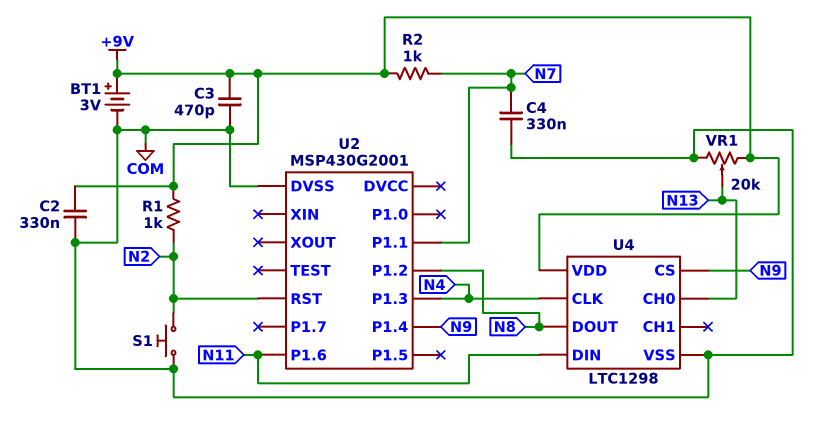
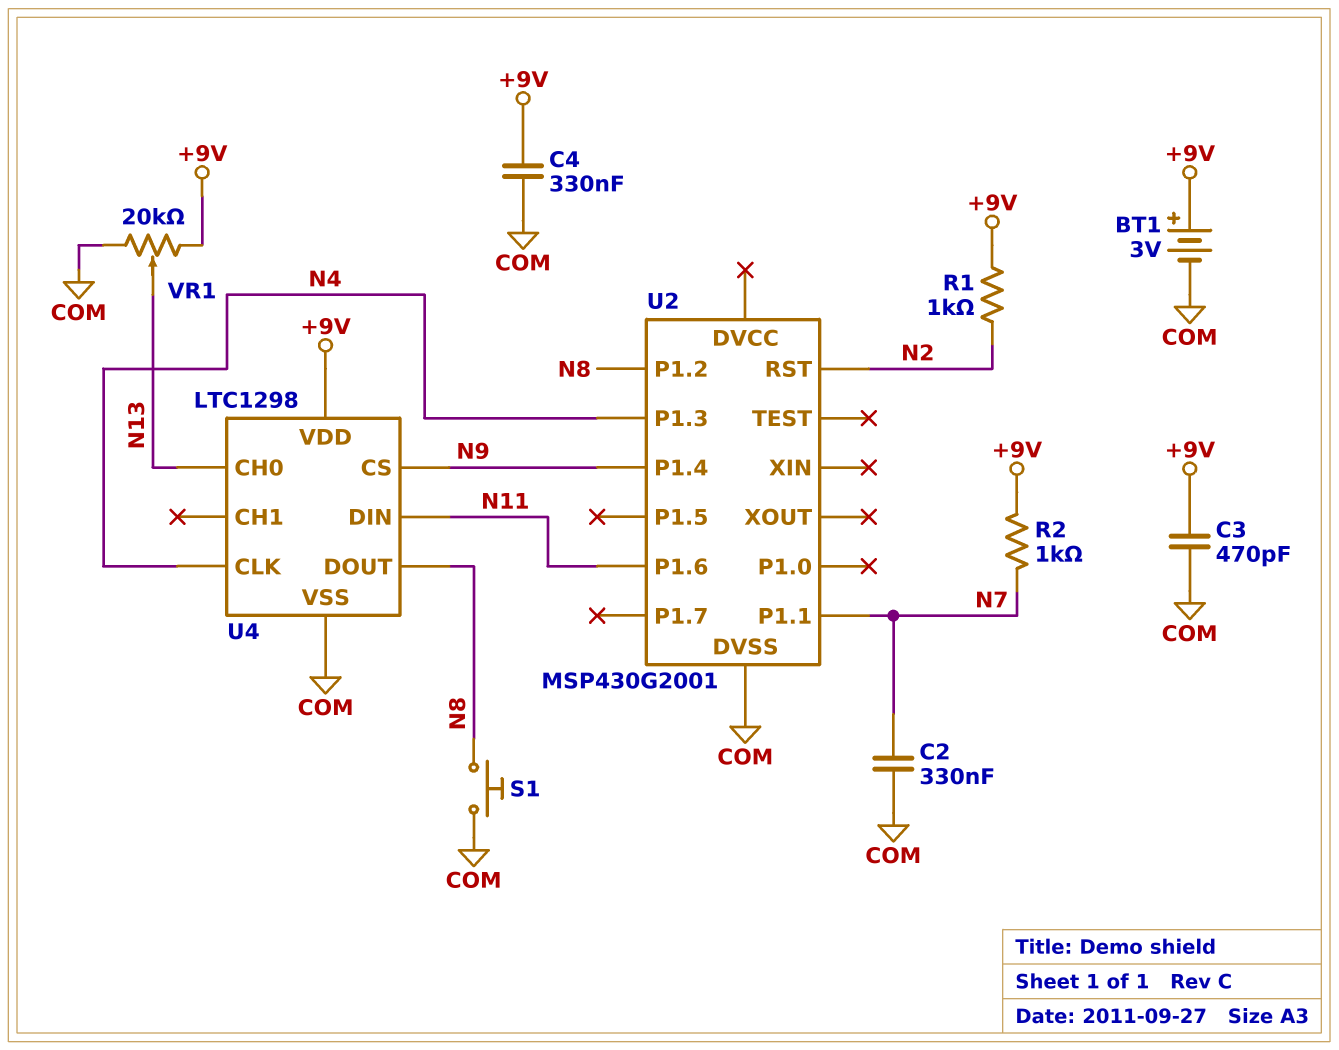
C2: 330nF (+9V, COM) -> 330nF (COM, N7)
C4: 330nF (COM, N7) -> 330nF (+9V, COM)
S1: button (COM, N2) -> button (COM, N8)

